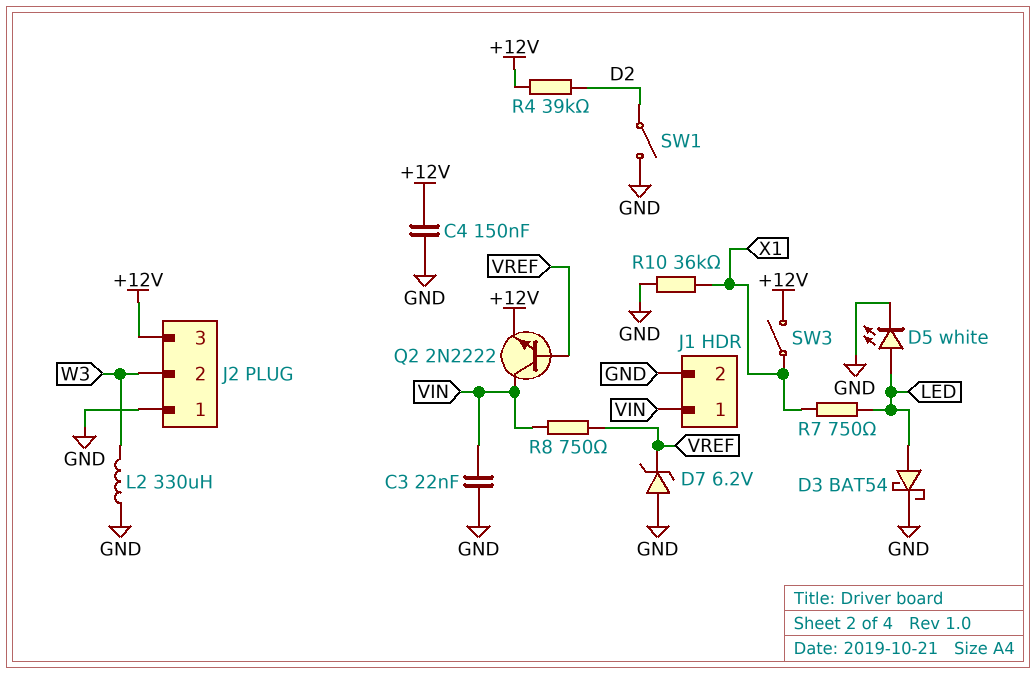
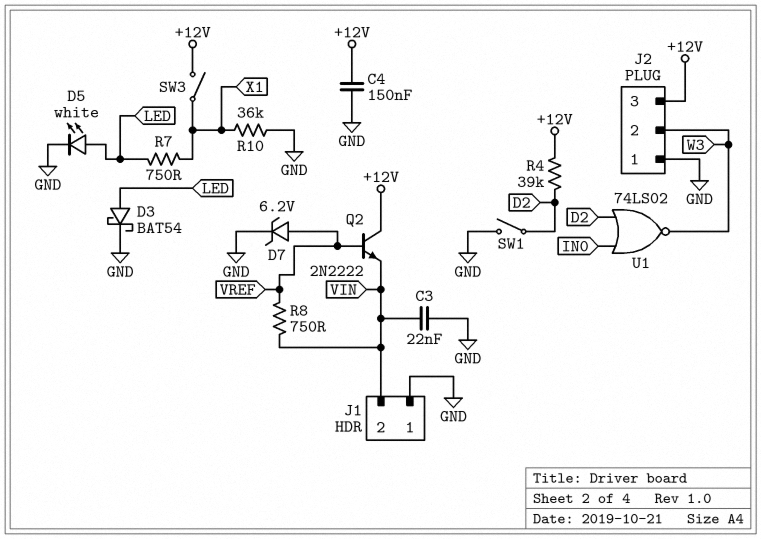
D7: zener 6.2V (A GND, K VREF) -> zener 6.2V (A VREF, K GND)
J1 pin 1: VIN -> GND
J1 pin 2: GND -> VIN
L2: 330uH (GND, W3) -> none
Q2: NPN 2N2222 (B VREF, C VIN, E +12V) -> NPN 2N2222 (B VREF, C +12V, E VIN)
U1: none -> NOR 74LS02 (in D2, in IN0, out W3)

